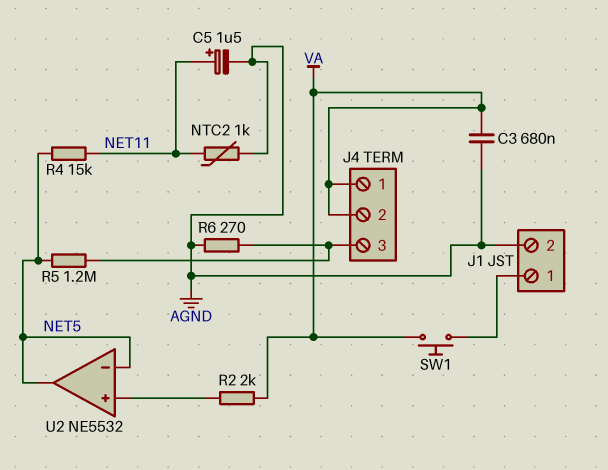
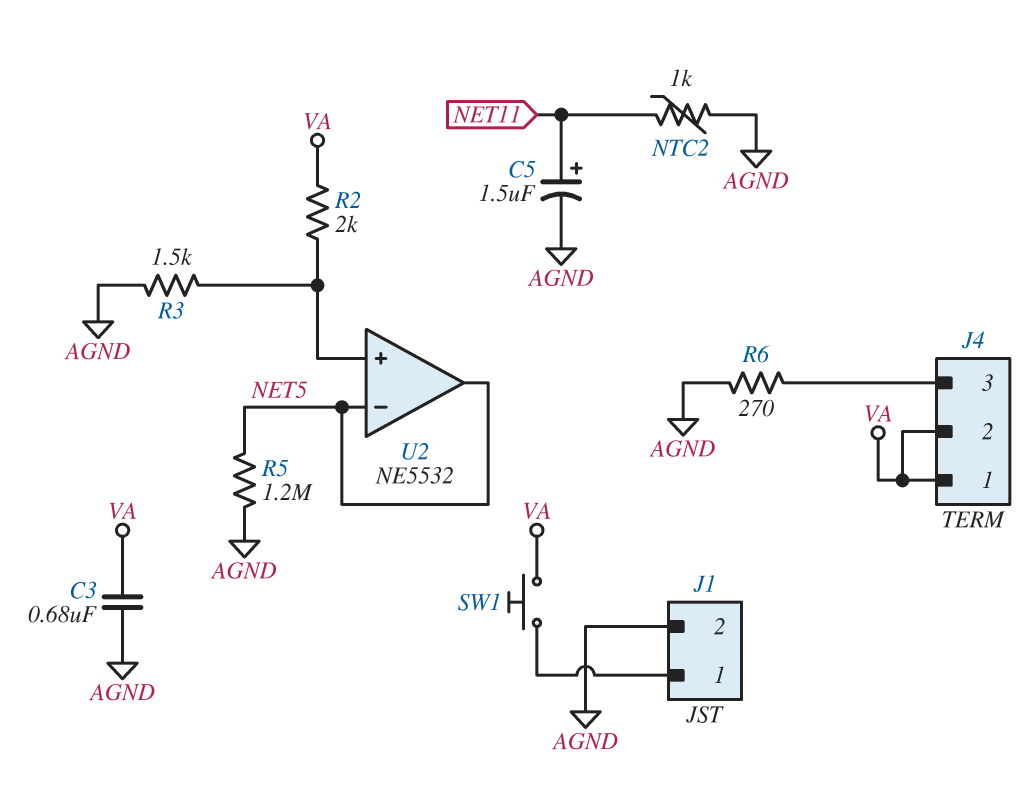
R3: none -> 1.5k (AGND, U2/in+)
R4: 15k (NET5, NET11) -> none
R5: 1.2M (J4/3, NET5) -> 1.2M (AGND, NET5)

